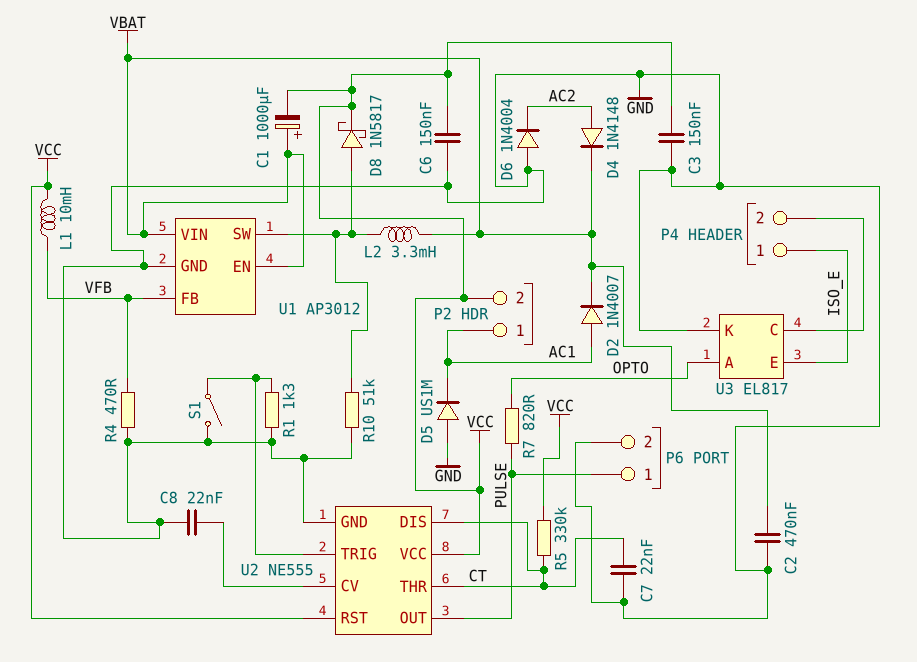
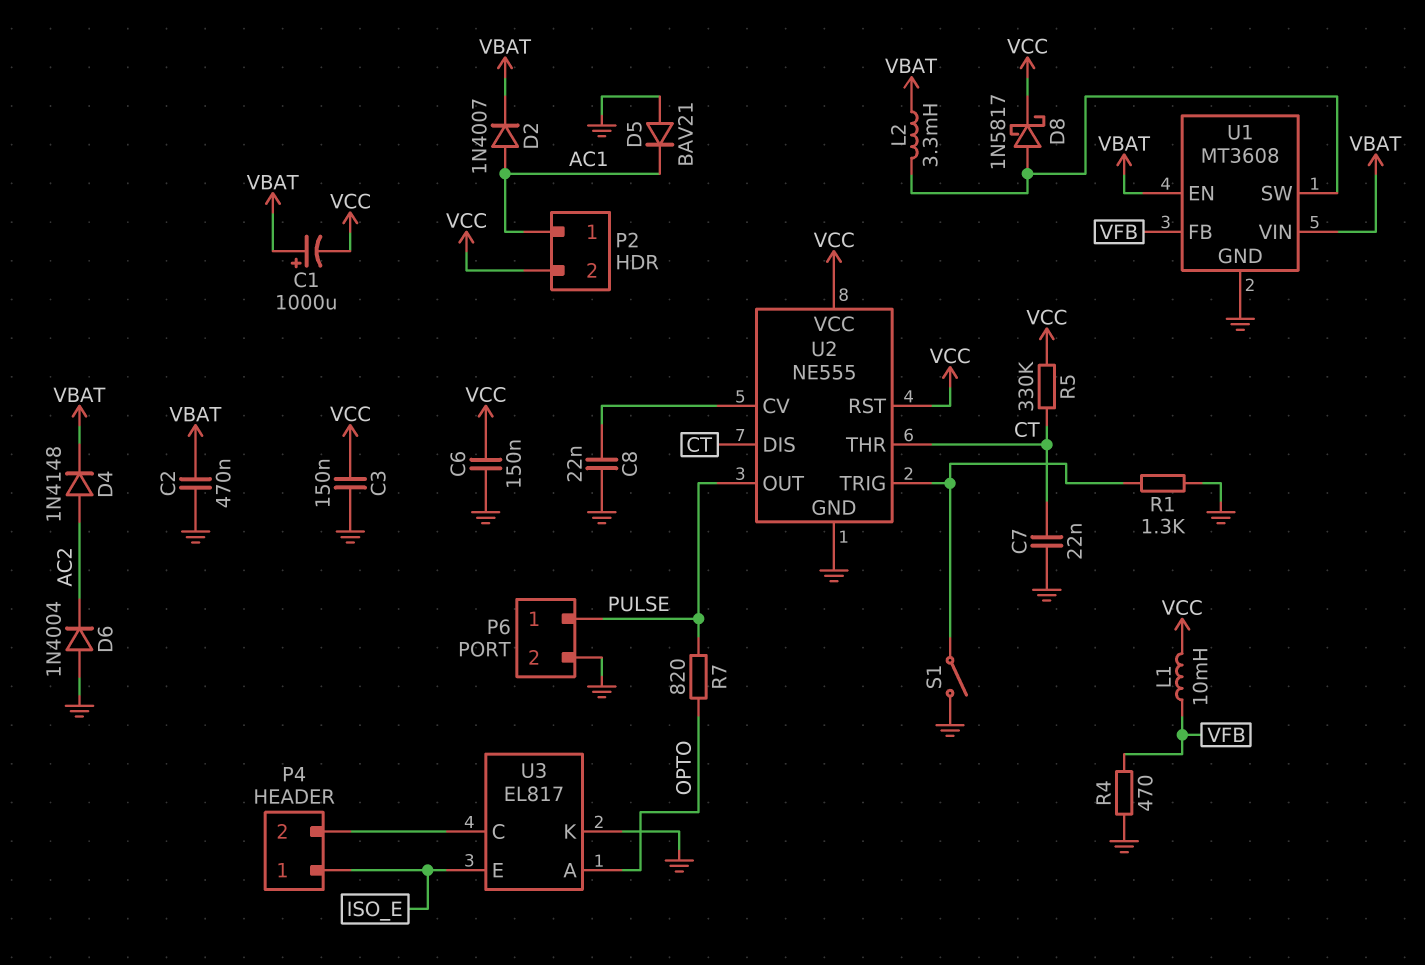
D5: diode US1M (A GND, K AC1) -> diode BAV21 (A GND, K AC1)
R10: 51k (GND, U1/SW) -> none
U1: AP3012 -> MT3608

